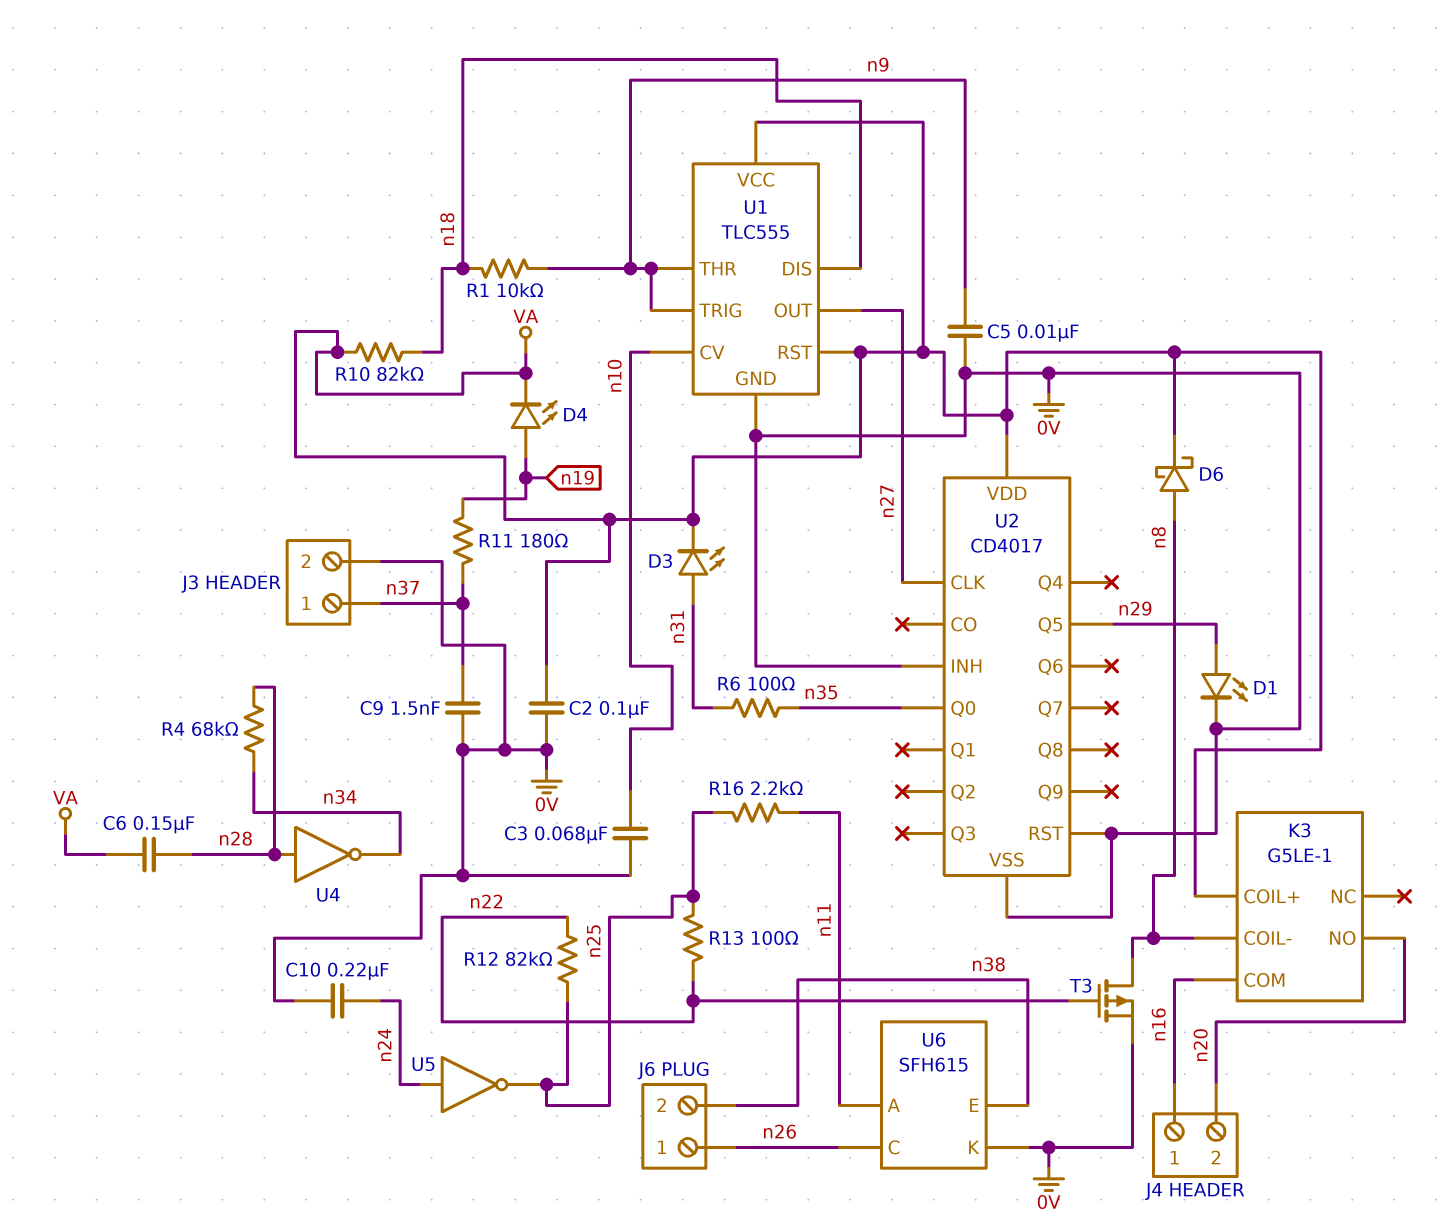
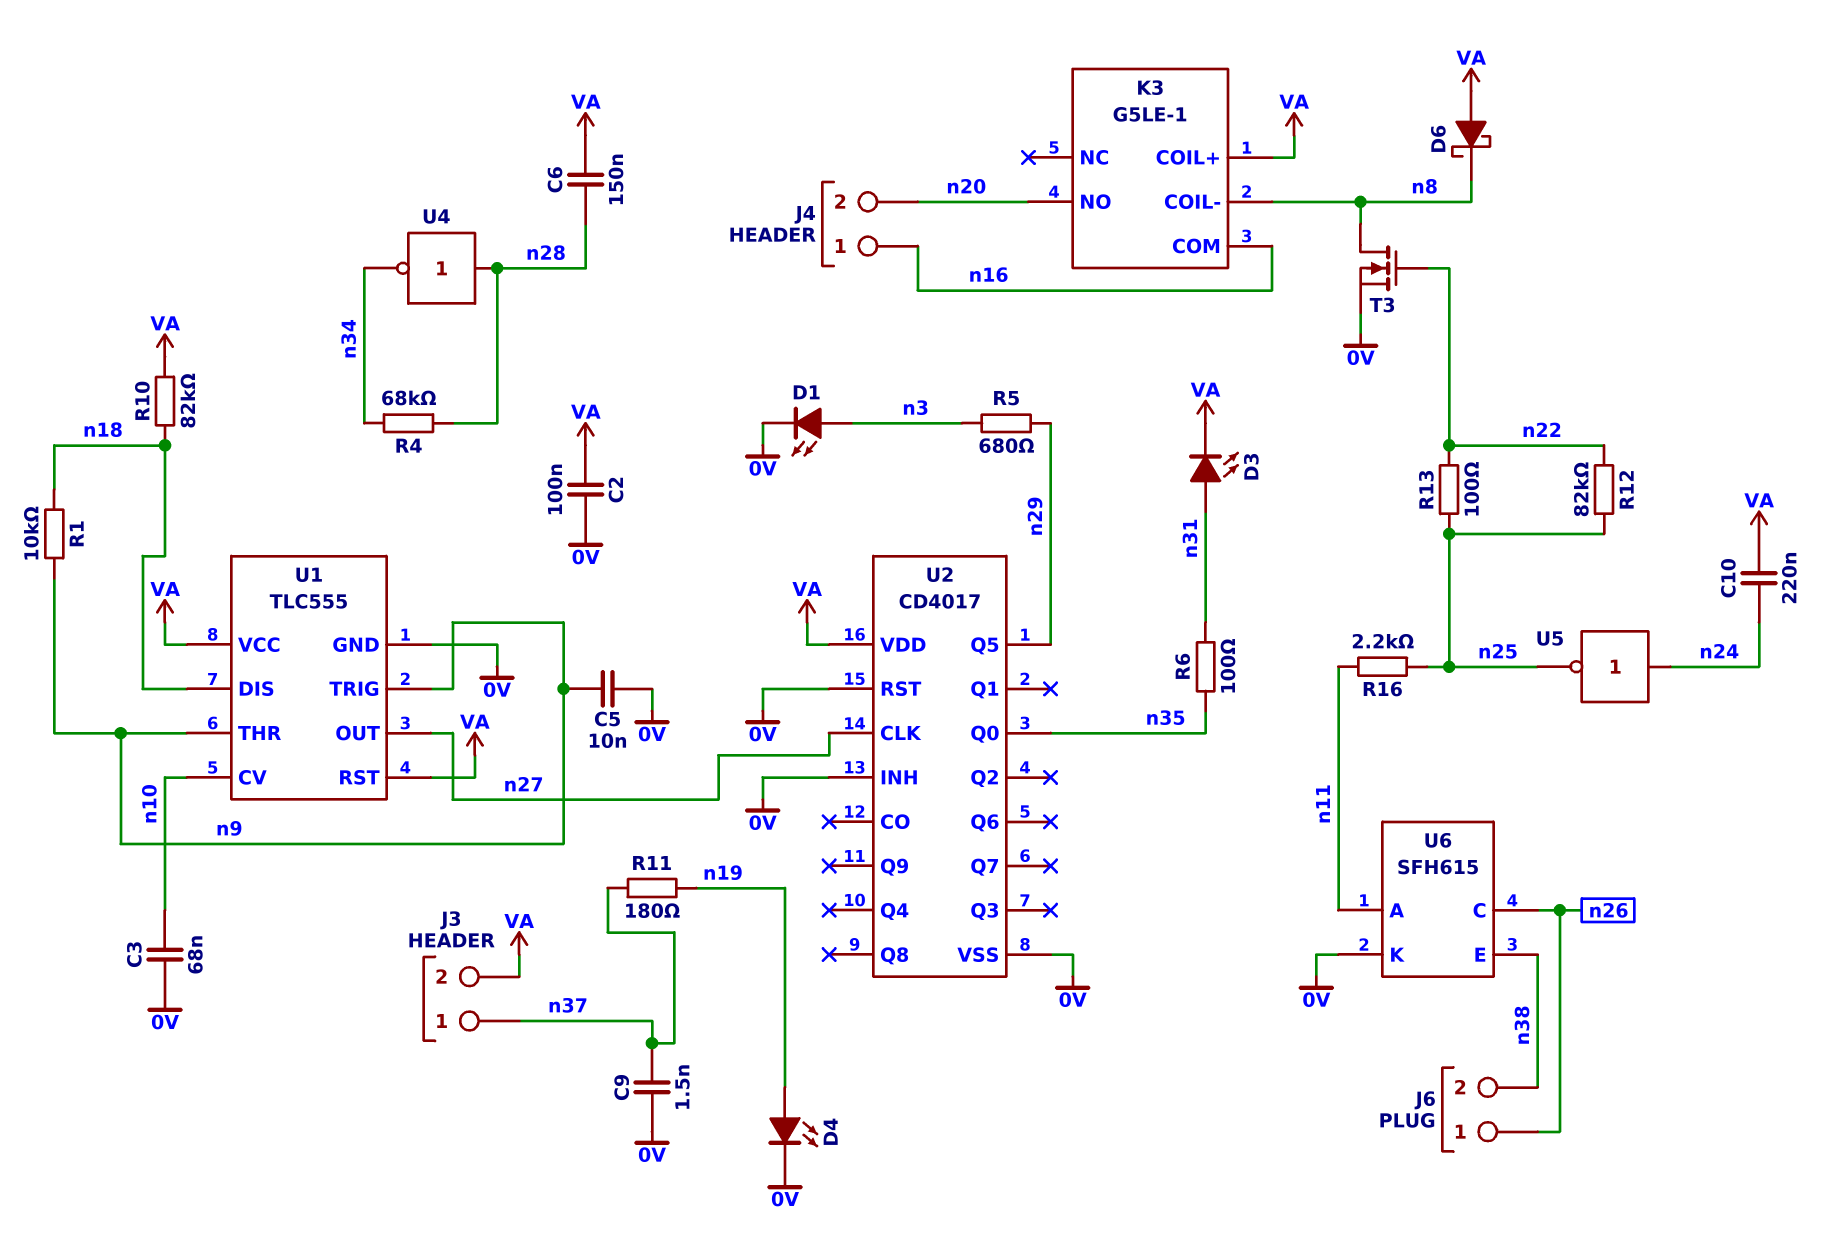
C10: 220nF (0V, n24) -> 220nF (VA, n24)
D1: LED (A n29, K 0V) -> LED (A n3, K 0V)
D4: LED (A n19, K VA) -> LED (A n19, K 0V)
D6: schottky (A n8, K VA) -> schottky (A VA, K n8)
J3 pin 2: 0V -> VA
R5: none -> 680 (n3, n29)
T3: PMOS (G n22, D n8, S 0V) -> NMOS (G n22, D n8, S 0V)

